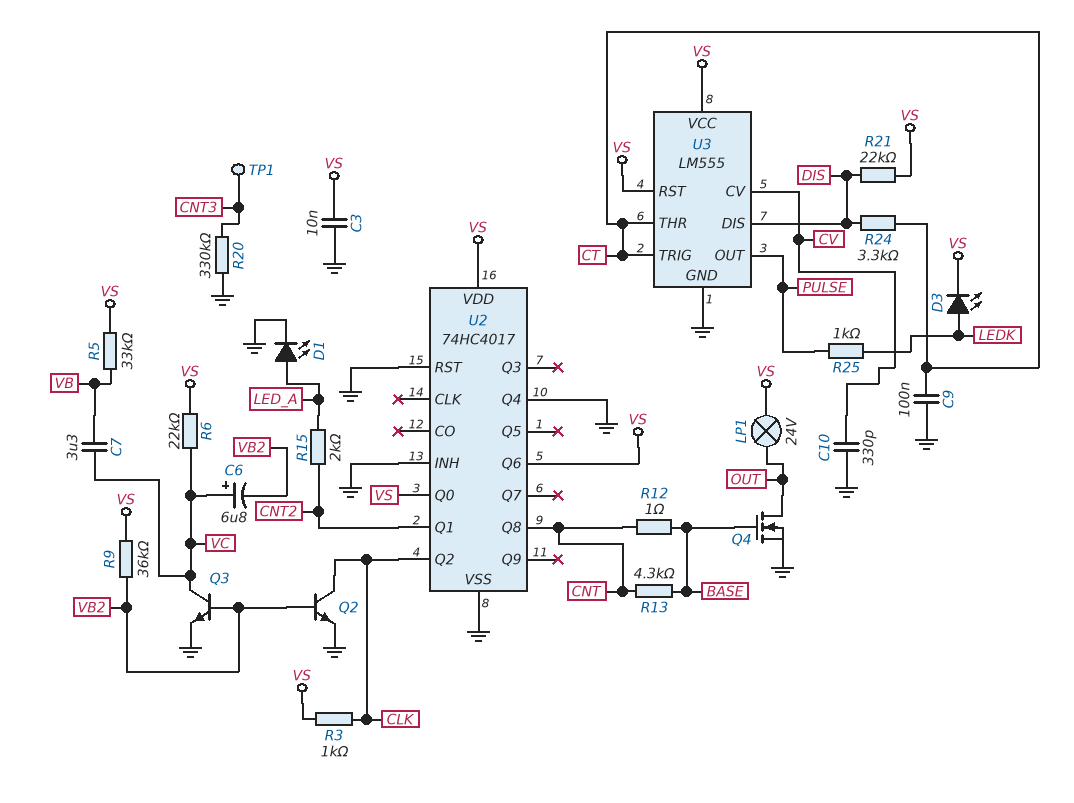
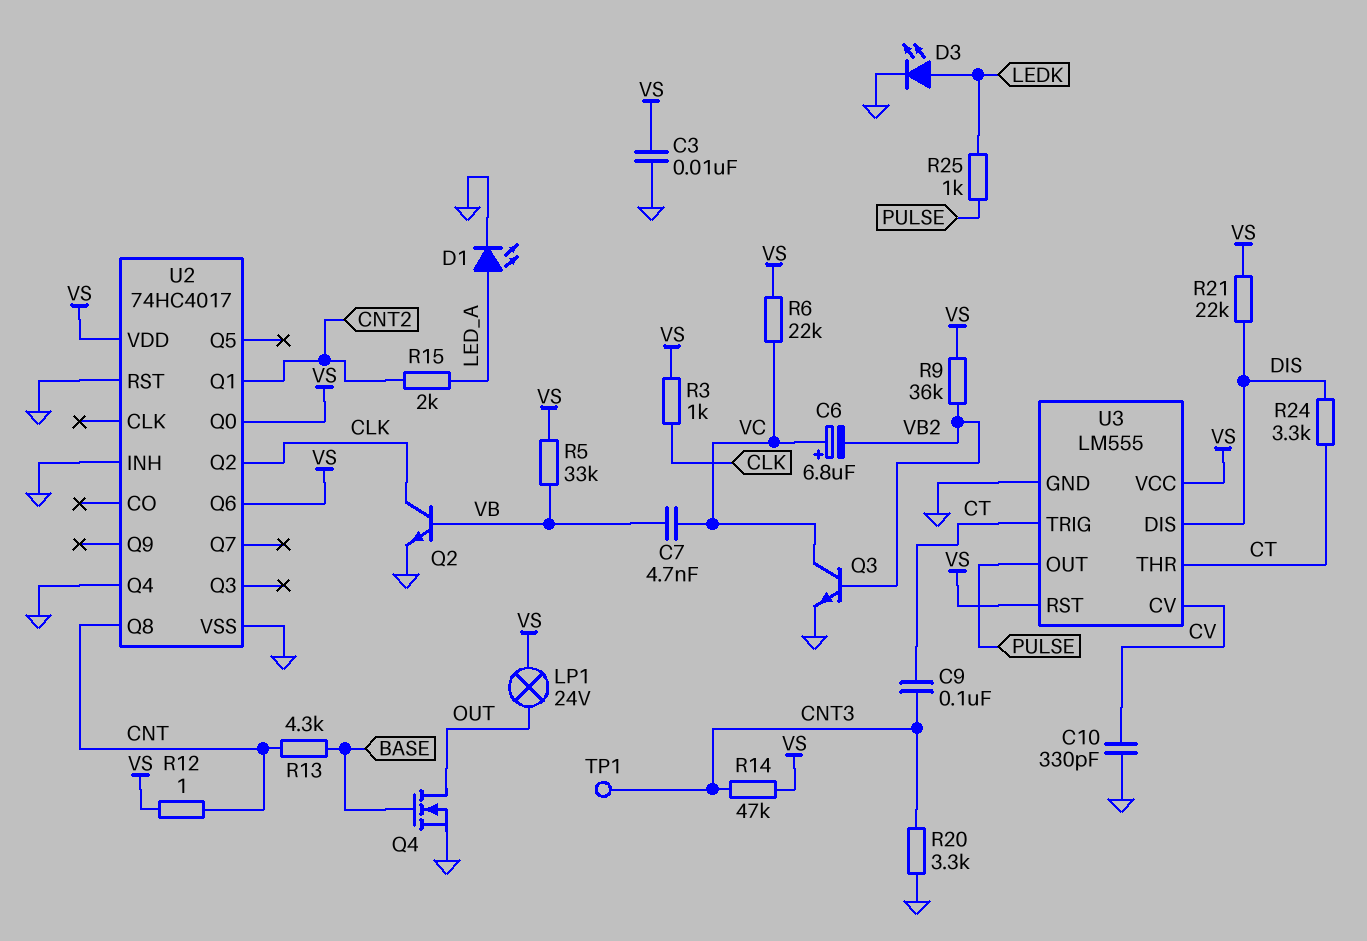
C7: 3.3uF (VB, VC) -> 4.7nF (VB, VC)
C9: 100nF (CT, GND) -> 100nF (CNT3, CT)
D3: LED (A LEDK, K VS) -> LED (A LEDK, K GND)
Q2: NPN (B VB2, C CLK, E GND) -> NPN (B VB, C CLK, E GND)
R12: 1 (BASE, CNT) -> 1 (CNT, VS)
R14: none -> 47k (CNT3, VS)
R20: 330k (CNT3, GND) -> 3.3k (CNT3, GND)

